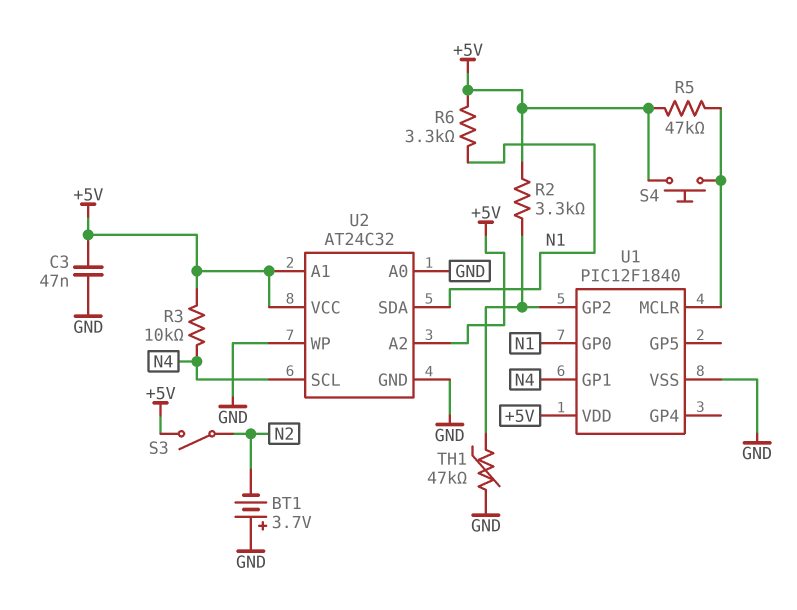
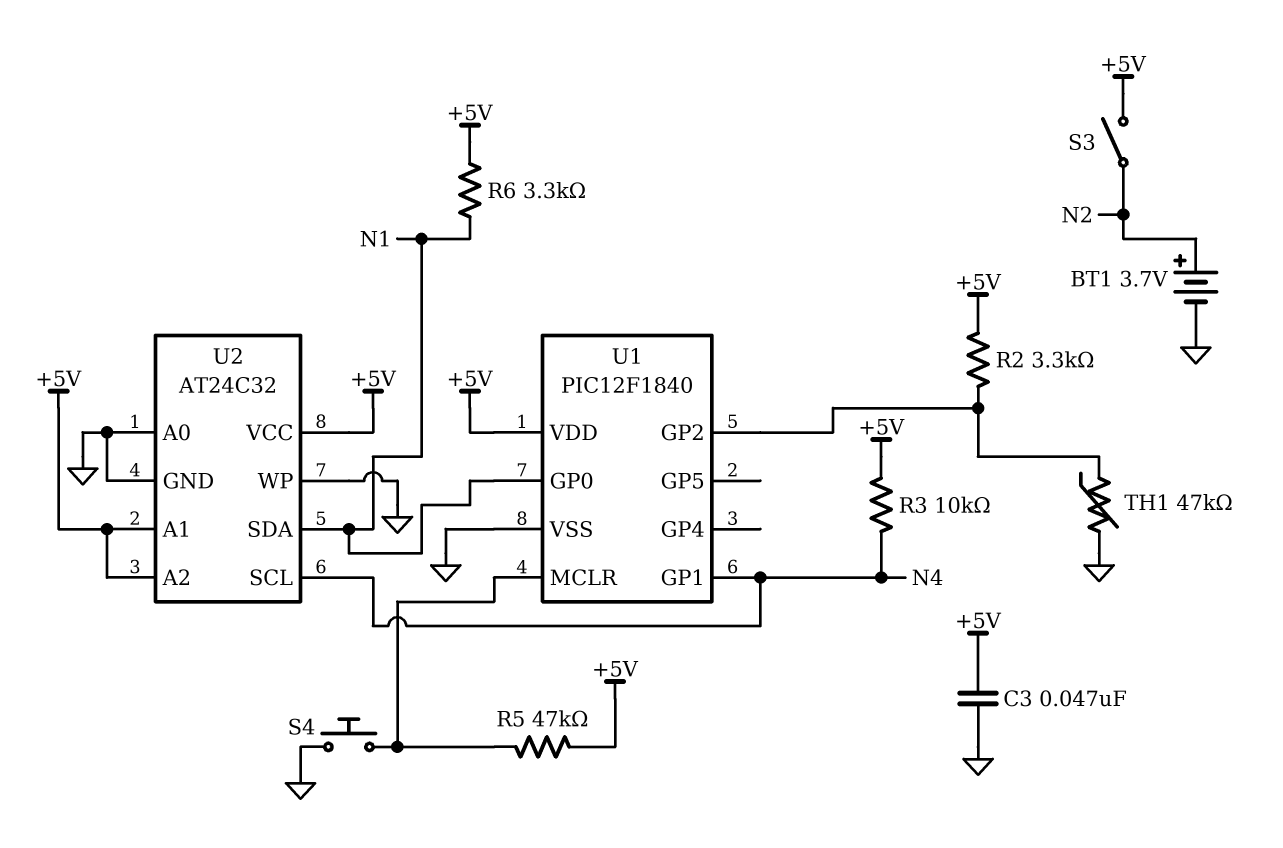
BT1: 3.7V (plus GND, minus N2) -> 3.7V (plus N2, minus GND)
S4: button (+5V, U1/MCLR) -> button (GND, U1/MCLR)

